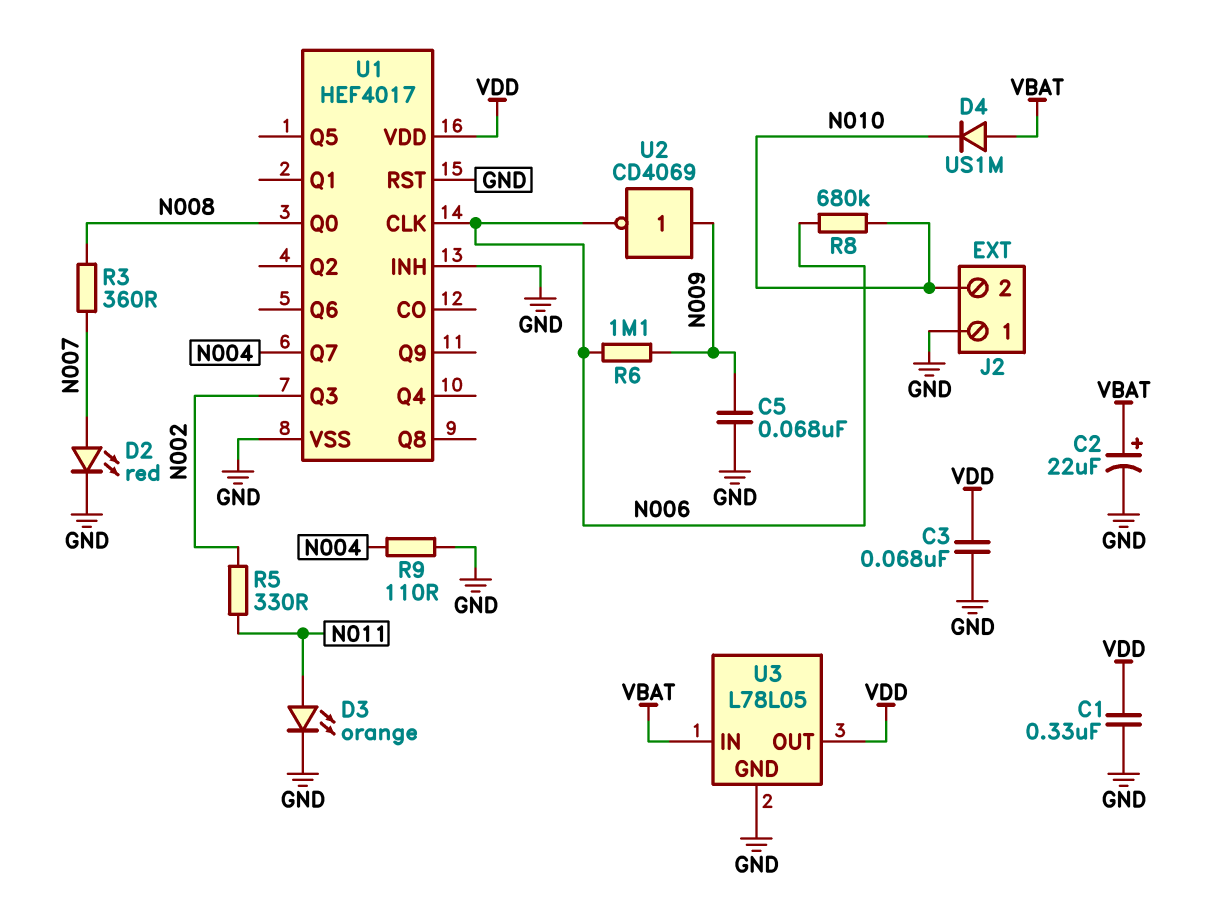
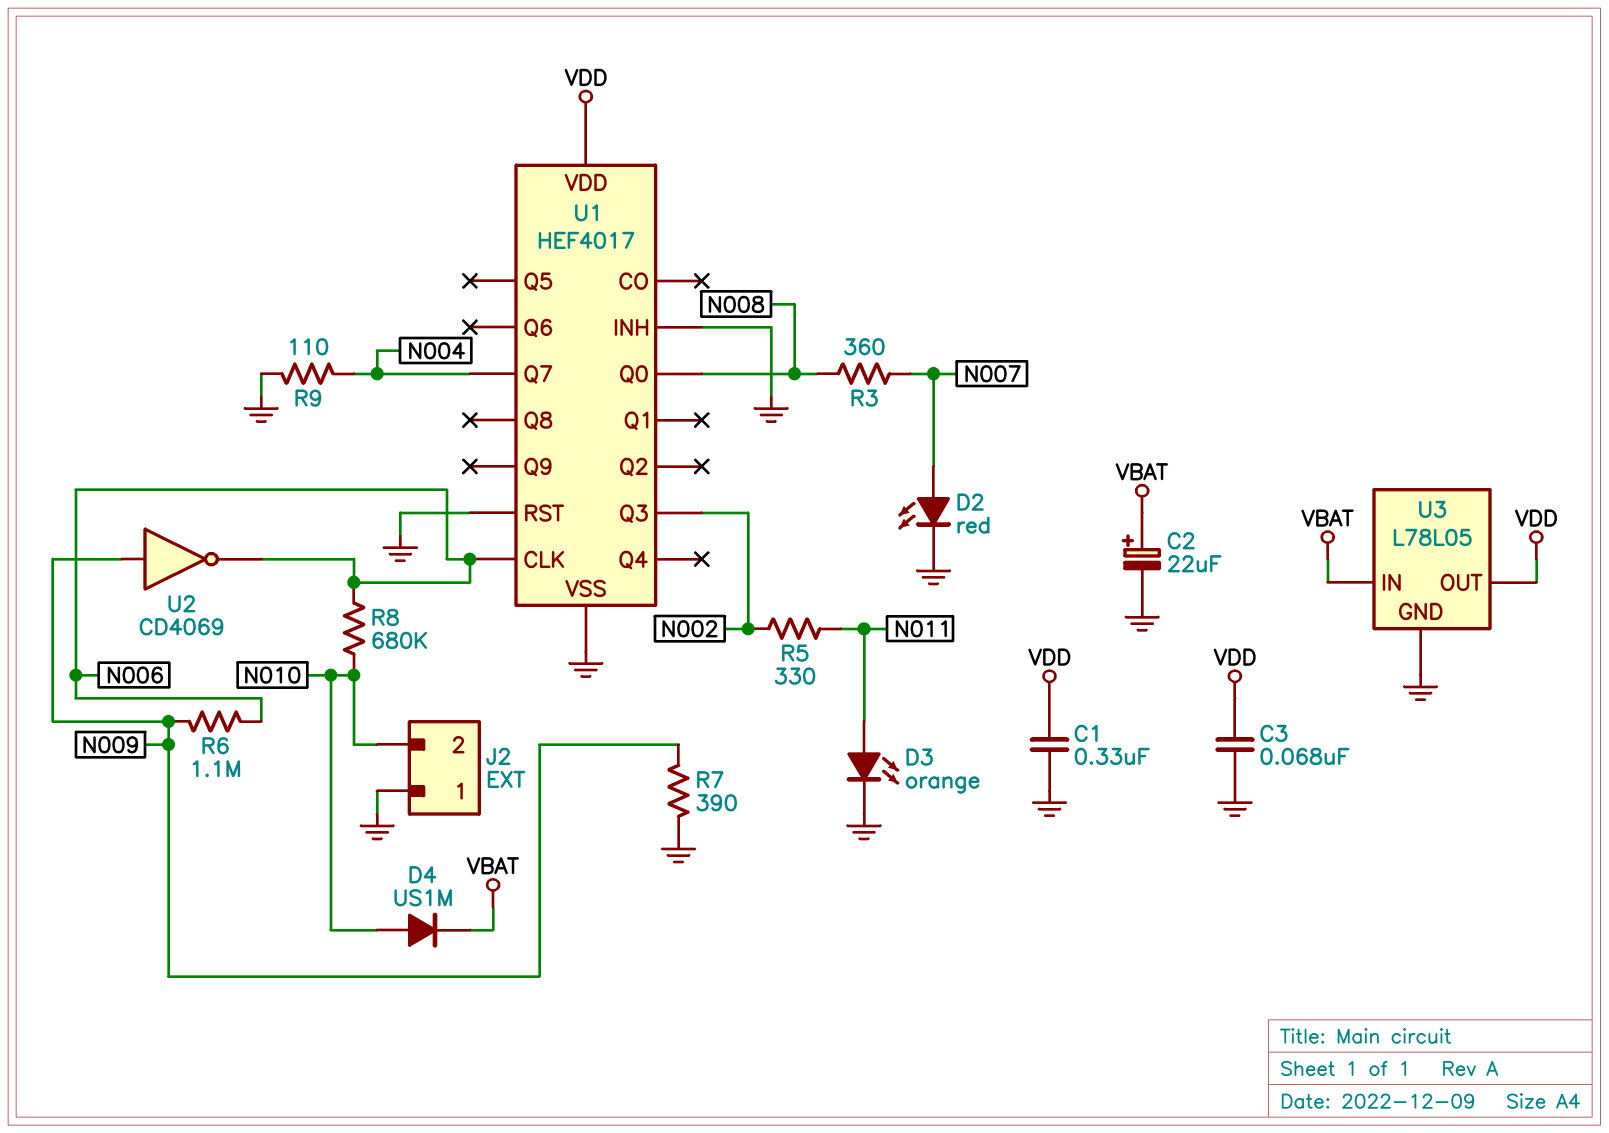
C5: 68nF (GND, N009) -> none
D4: diode US1M (A VBAT, K N010) -> diode US1M (A N010, K VBAT)
R7: none -> 390 (GND, N009)

